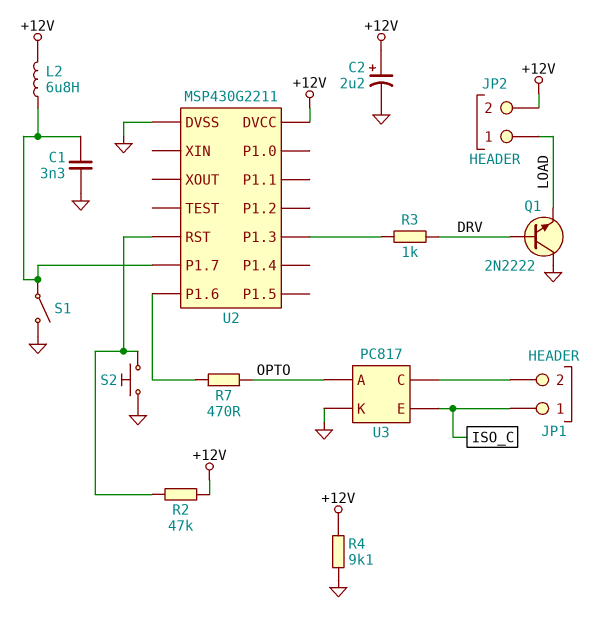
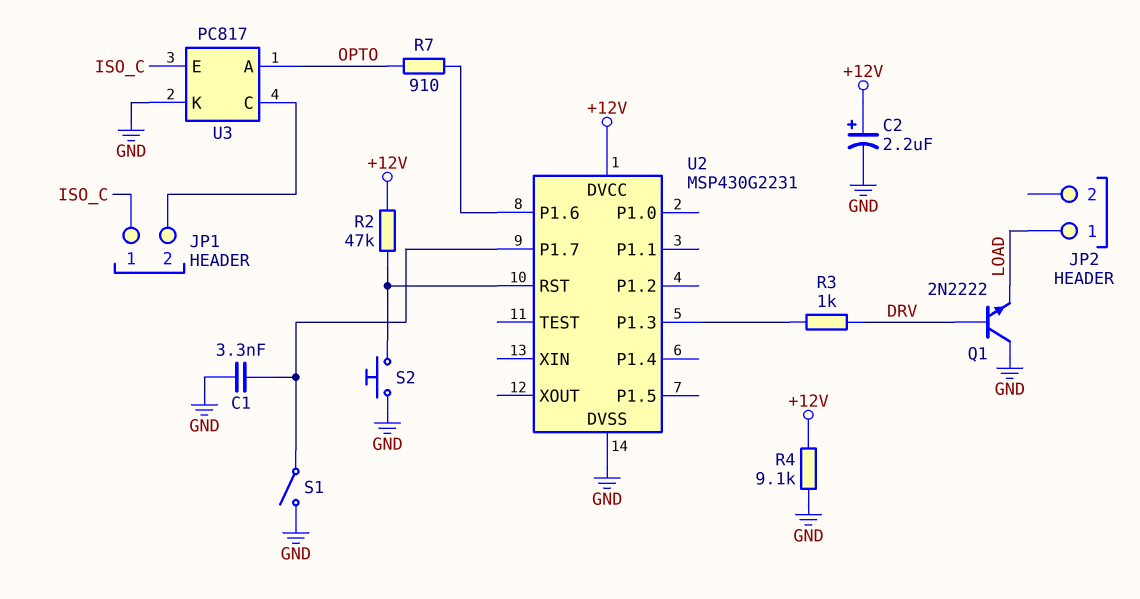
JP2 pin 2: +12V -> none
L2: 6.8uH (+12V, U2/P1.7) -> none
R7: 470 (OPTO, U2/P1.6) -> 910 (OPTO, U2/P1.6)
U2: MSP430G2211 -> MSP430G2231

